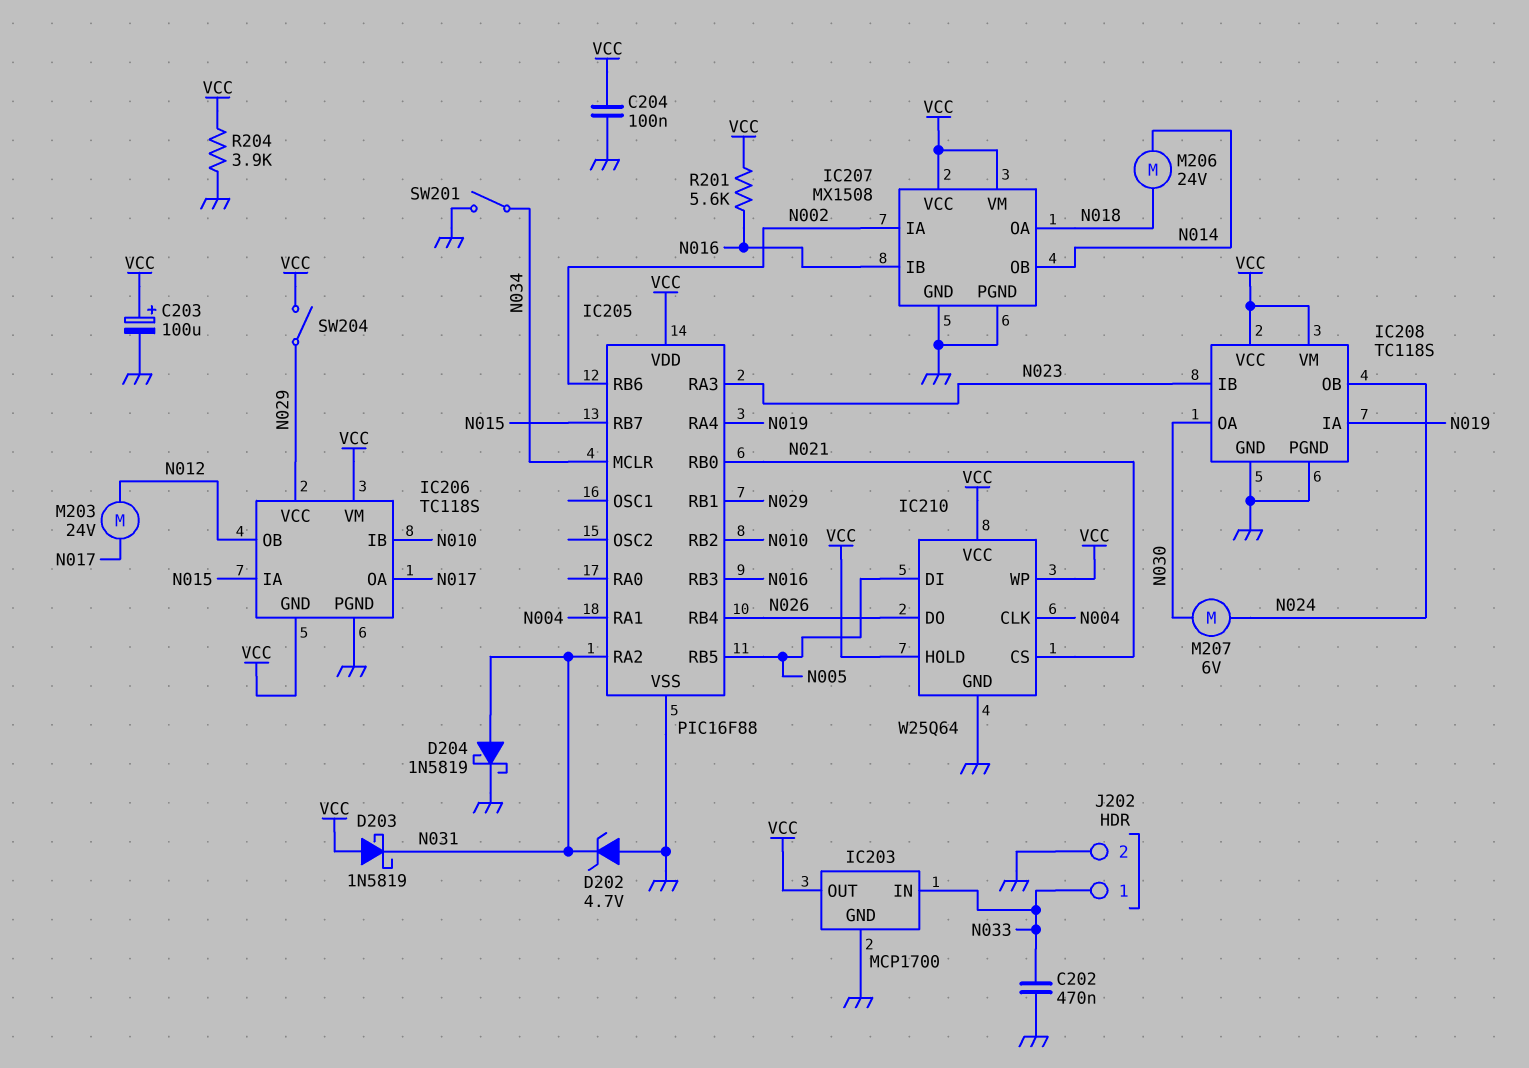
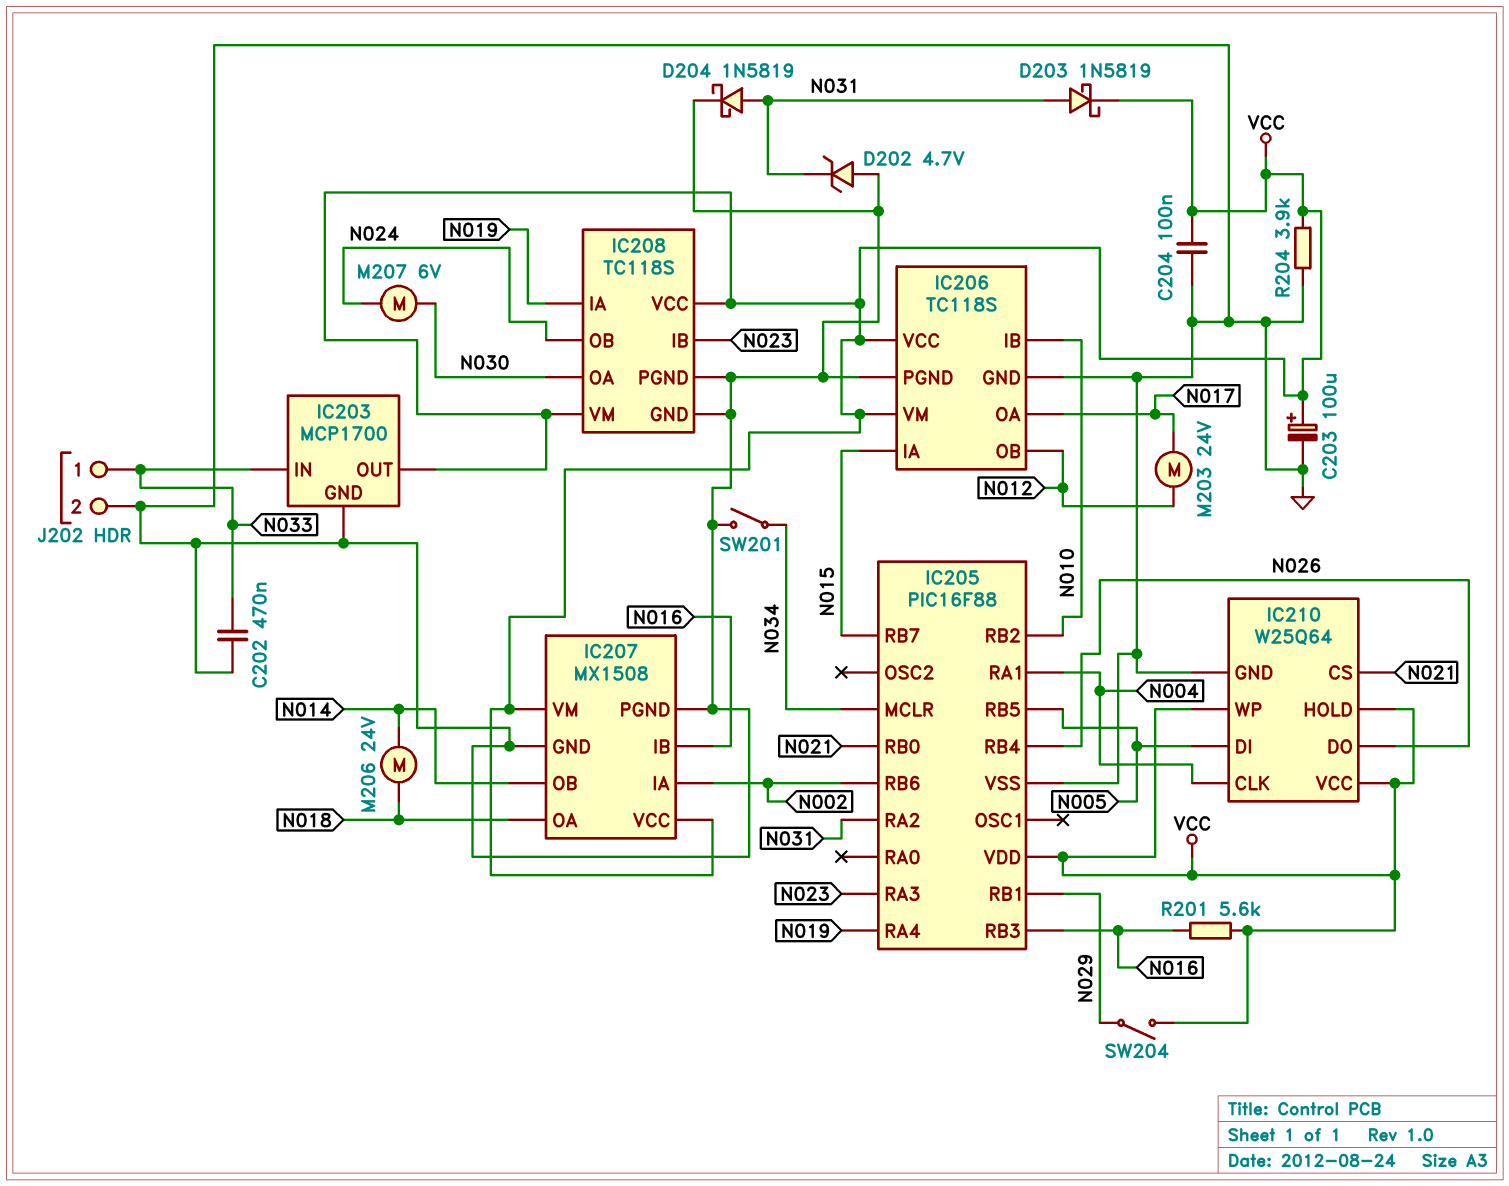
D203: schottky 1N5819 (A VCC, K N031) -> schottky 1N5819 (A N031, K VCC)
IC206 pin GND: VCC -> GND
IC206 pin VCC: N029 -> VCC

